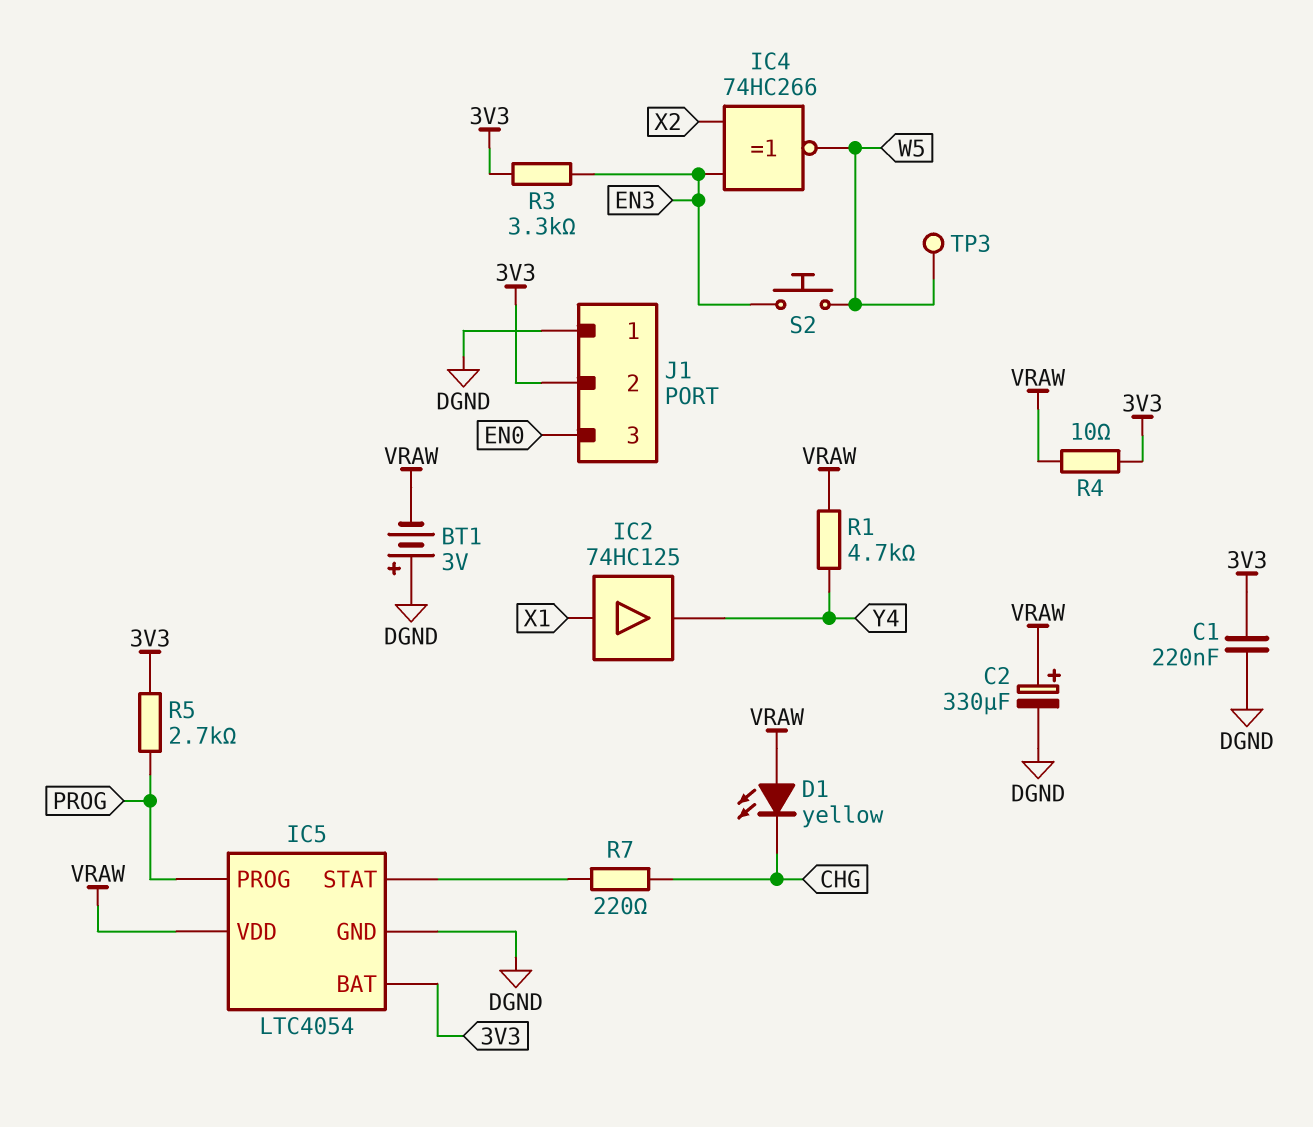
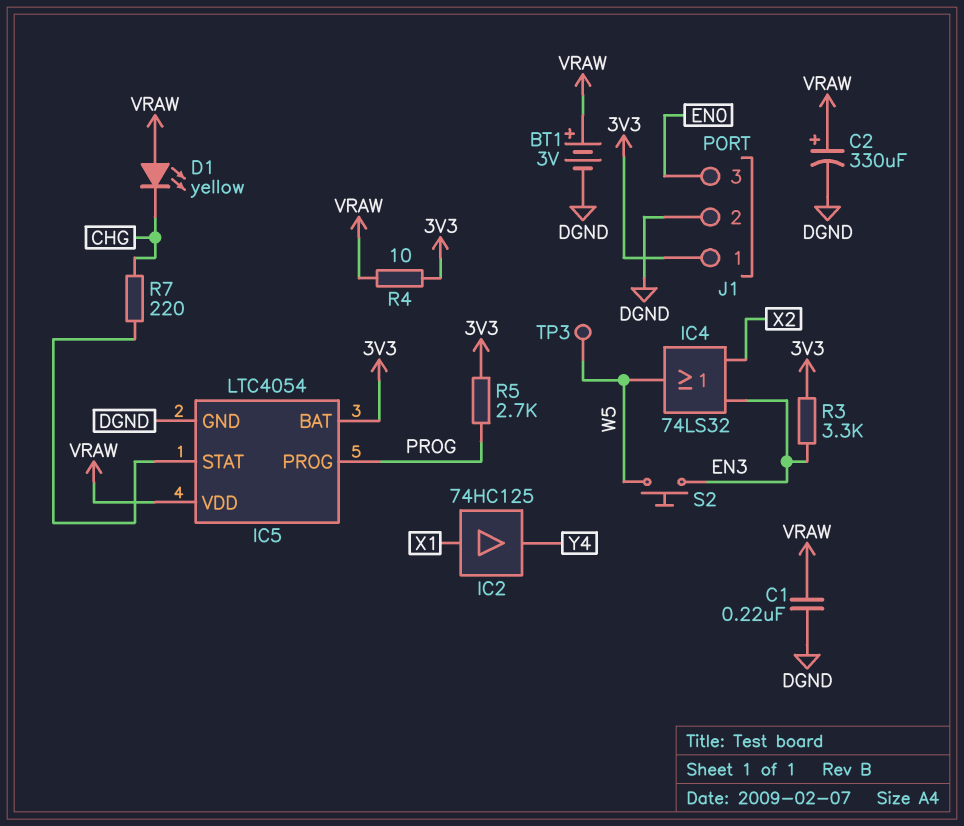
BT1: 3V (plus DGND, minus VRAW) -> 3V (plus VRAW, minus DGND)
C1: 220nF (3V3, DGND) -> 220nF (DGND, VRAW)
IC4: XNOR 74HC266 (in EN3, in X2, out W5) -> OR 74LS32 (in EN3, in X2, out W5)
J1 pin 1: DGND -> 3V3
J1 pin 2: 3V3 -> DGND
R1: 4.7k (VRAW, Y4) -> none

